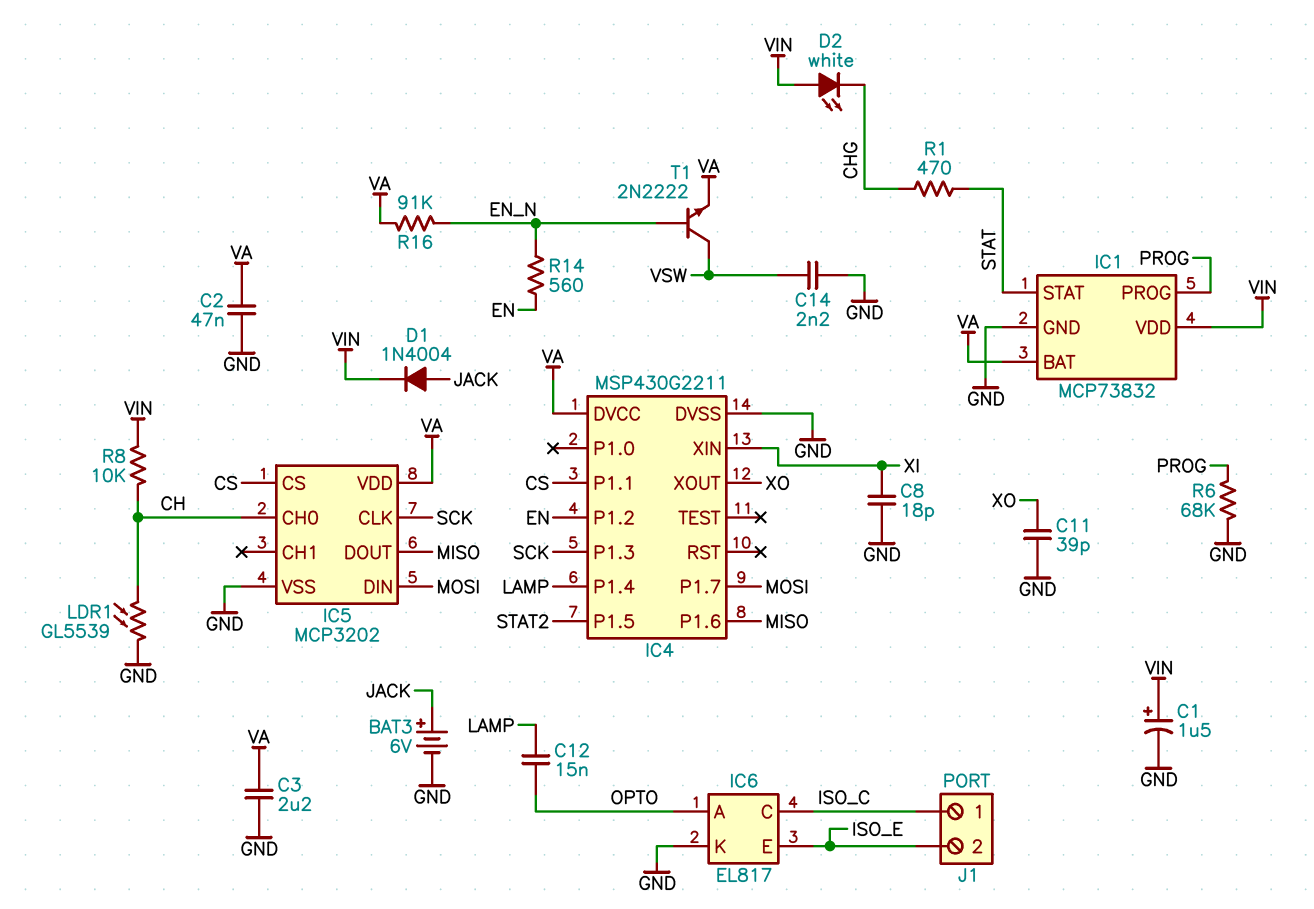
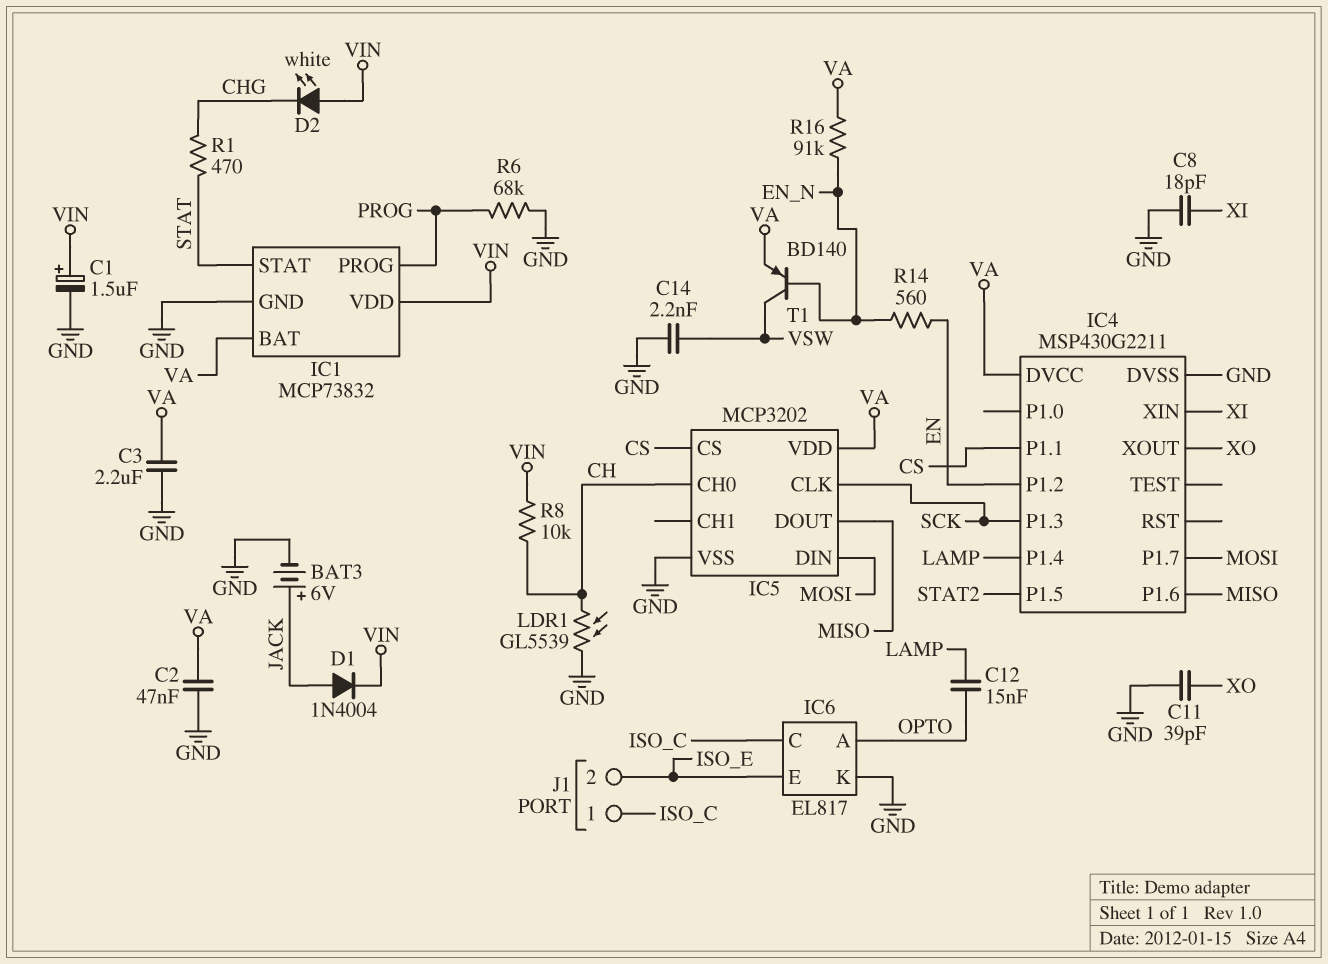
T1: NPN 2N2222 (B EN_N, C VSW, E VA) -> PNP BD140 (B EN_N, C VSW, E VA)

